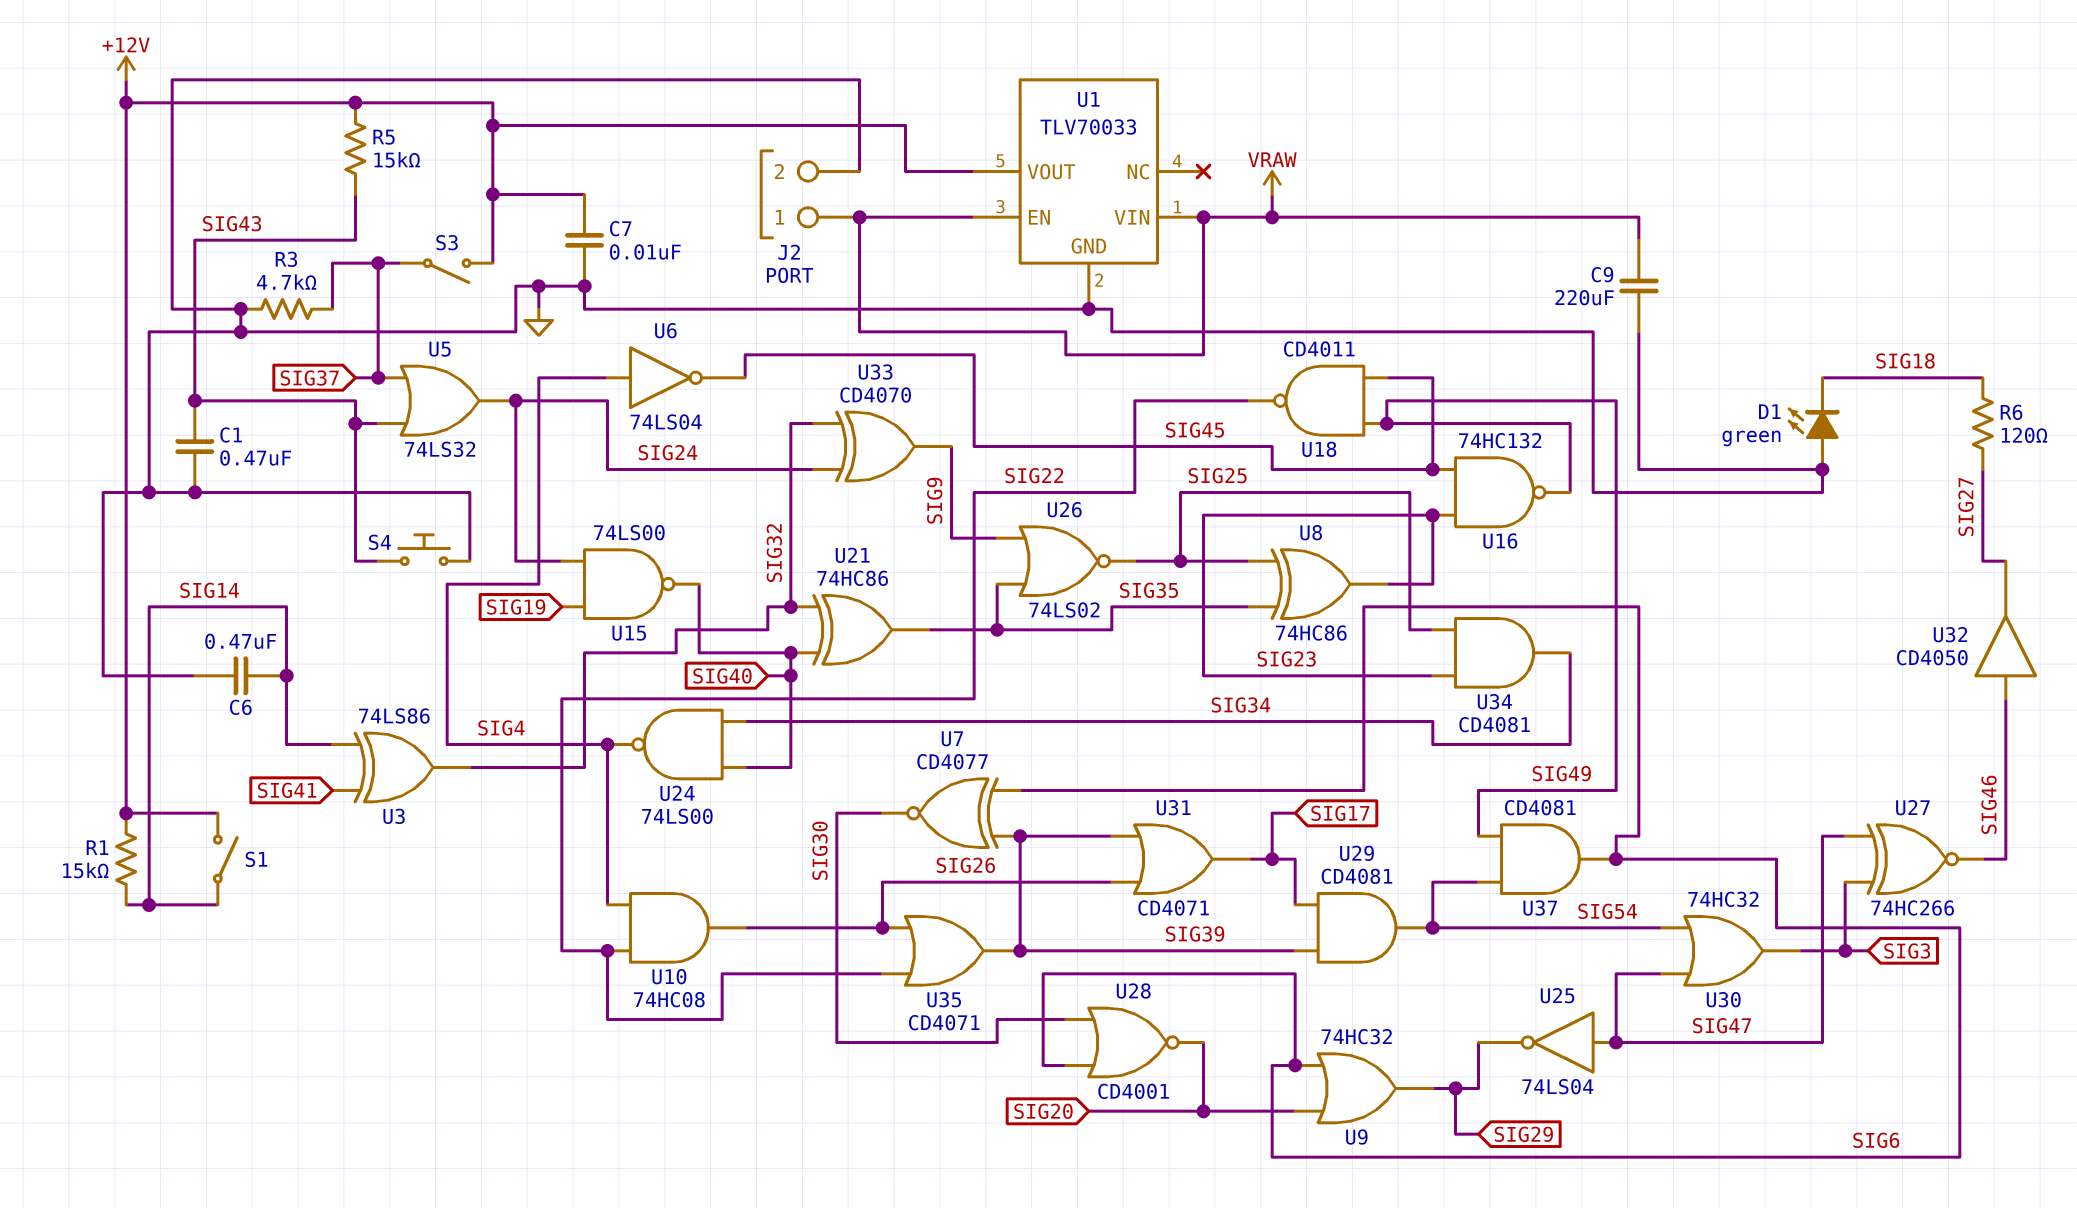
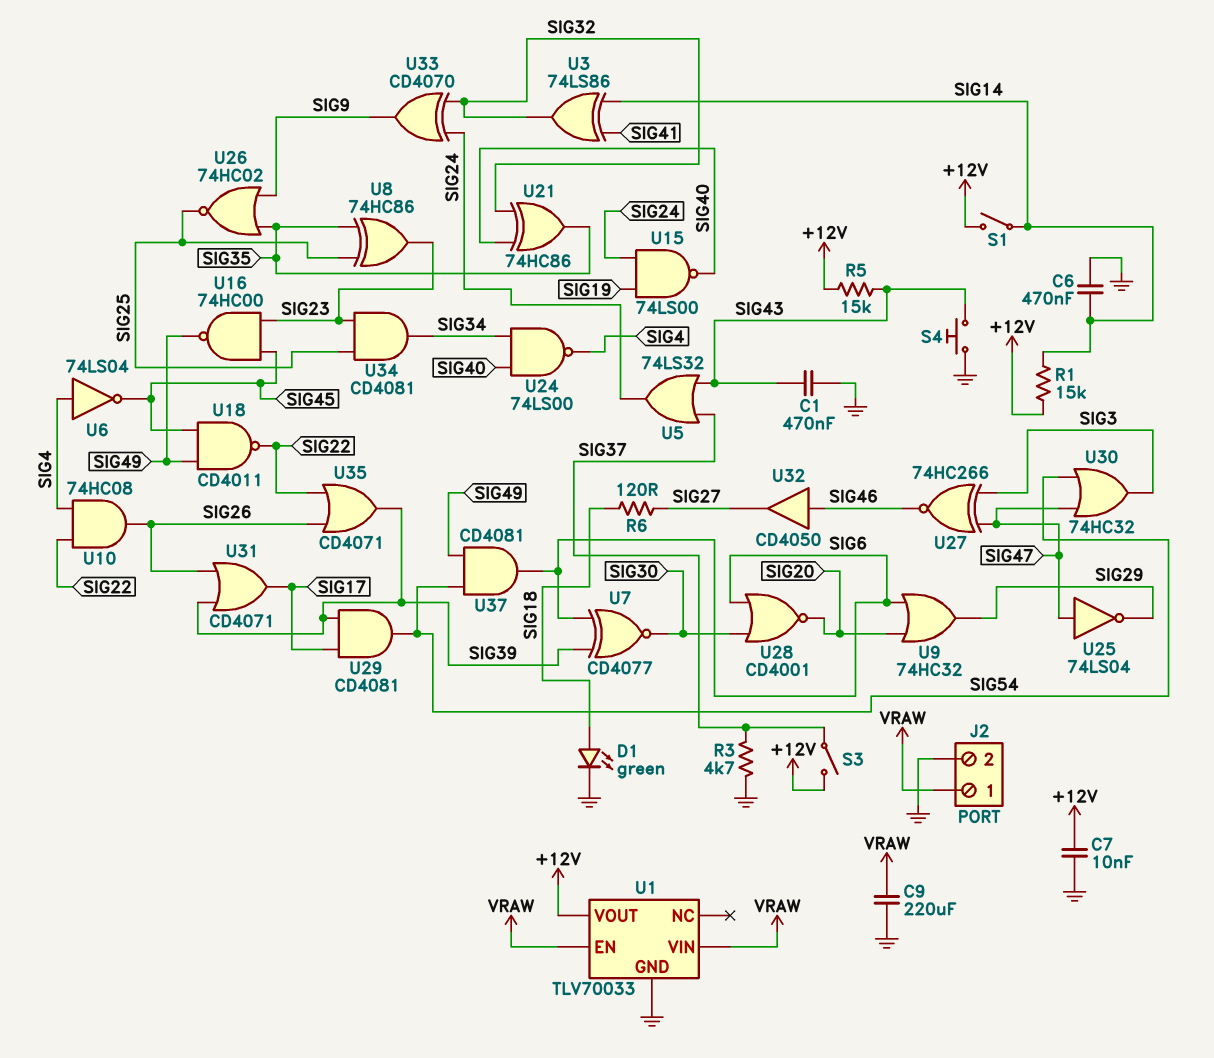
D1: LED green (A GND, K SIG18) -> LED green (A SIG18, K GND)
U16: NAND 74HC132 (in SIG23, in SIG45, out SIG49) -> NAND 74HC00 (in SIG23, in SIG45, out SIG49)
U26: NOR 74LS02 (in SIG9, in SIG35, out SIG25) -> NOR 74HC02 (in SIG9, in SIG35, out SIG25)

